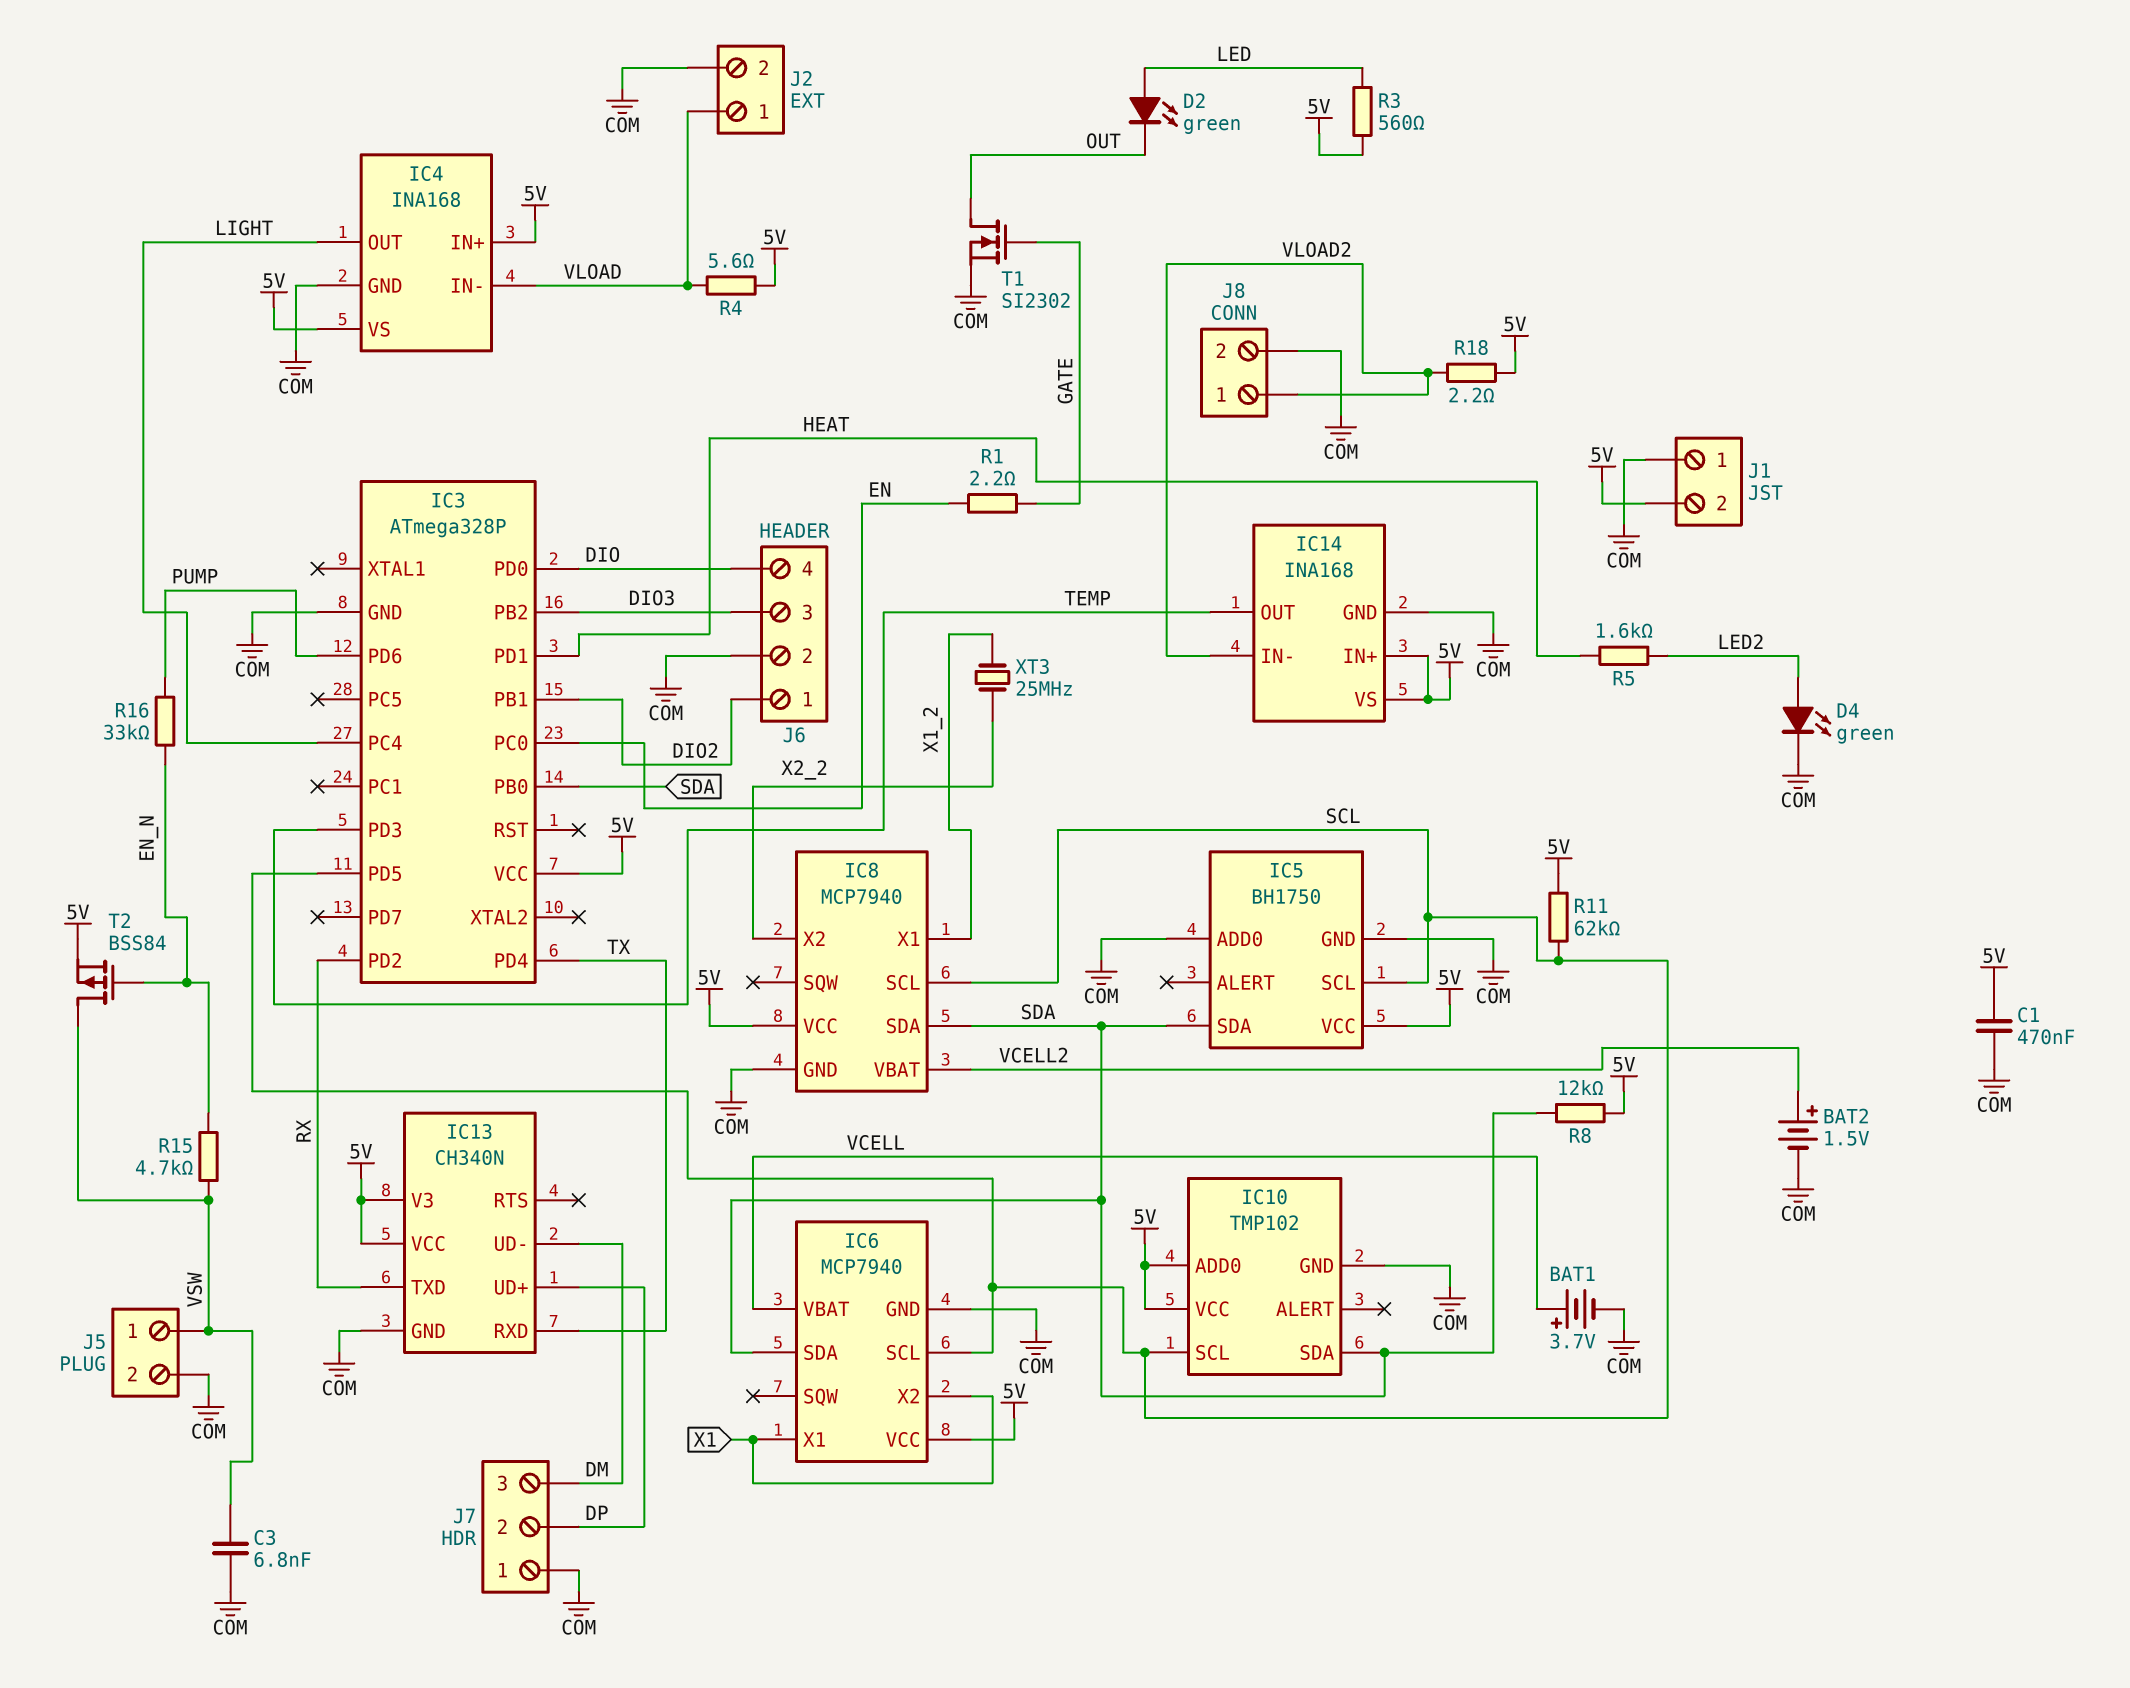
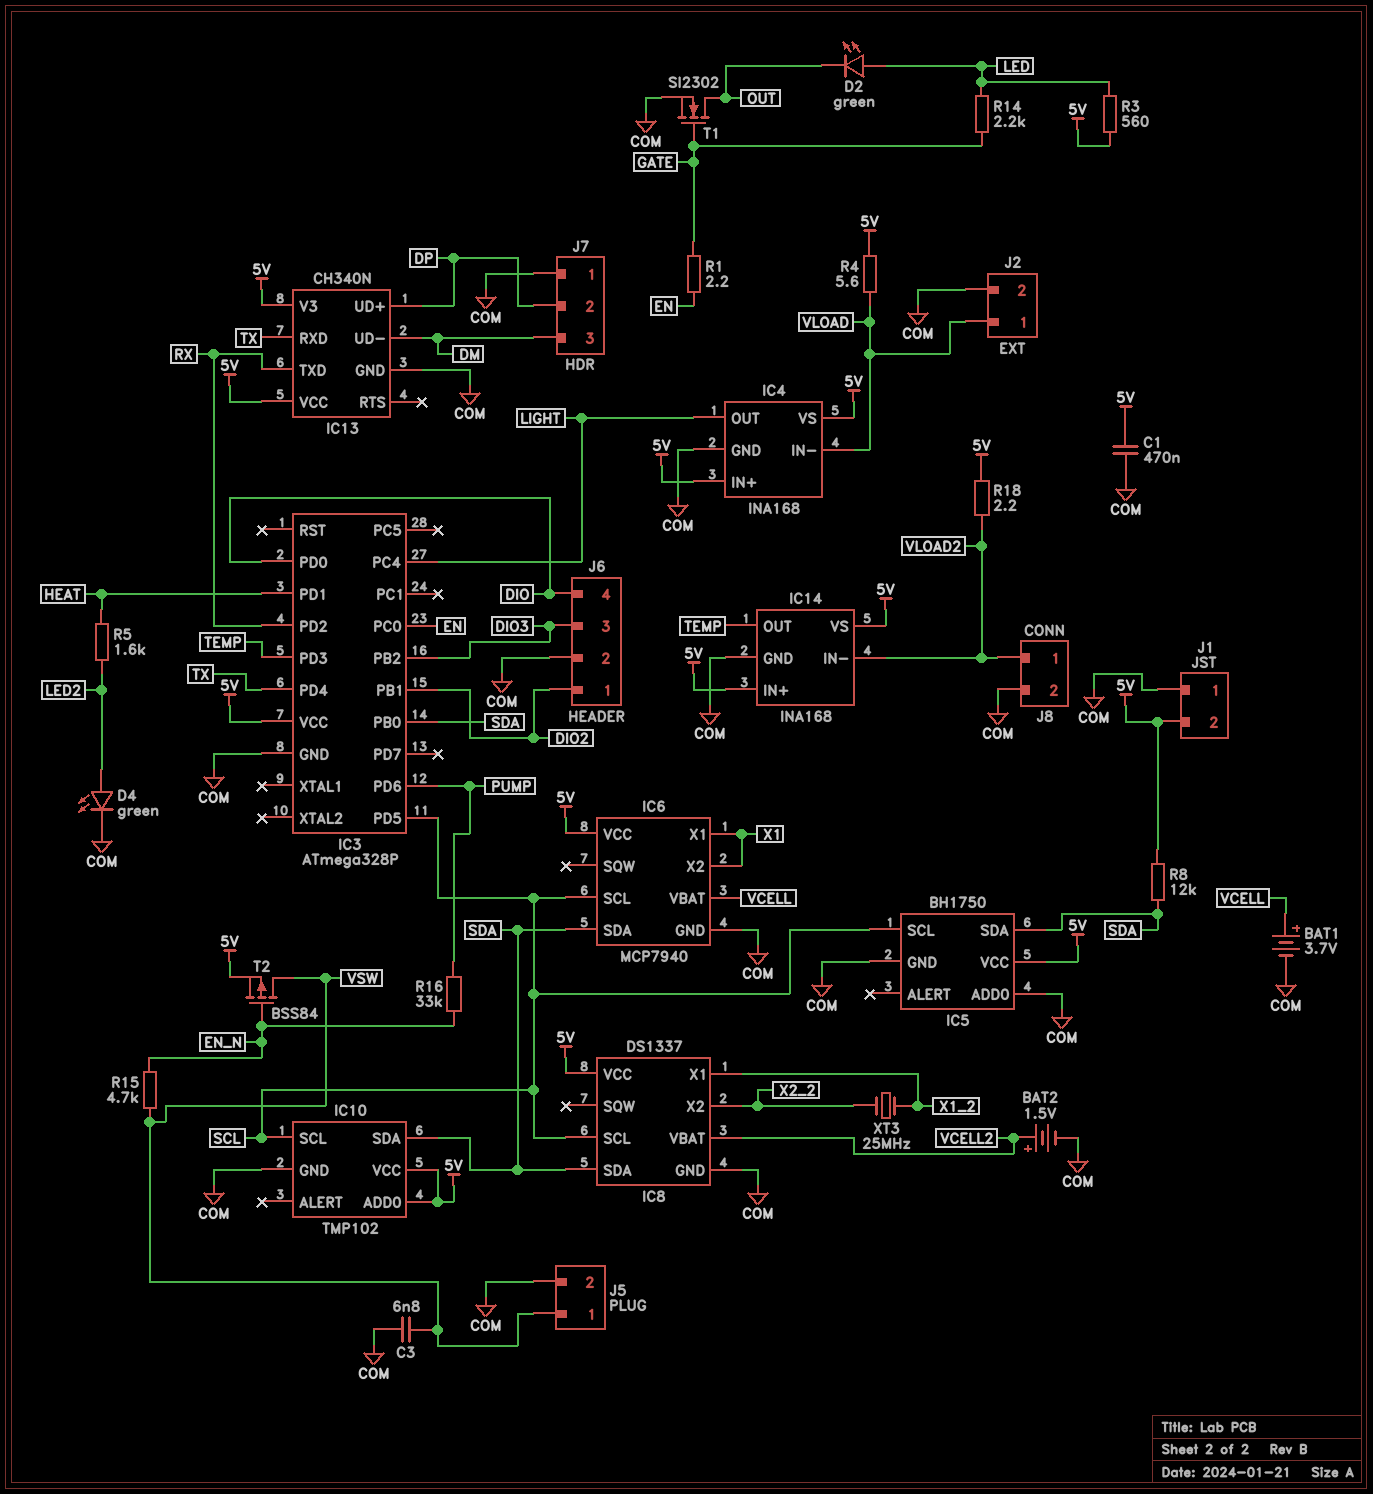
IC8: MCP7940 -> DS1337
R11: 62k (5V, SCL) -> none
R14: none -> 2.2k (GATE, LED)

